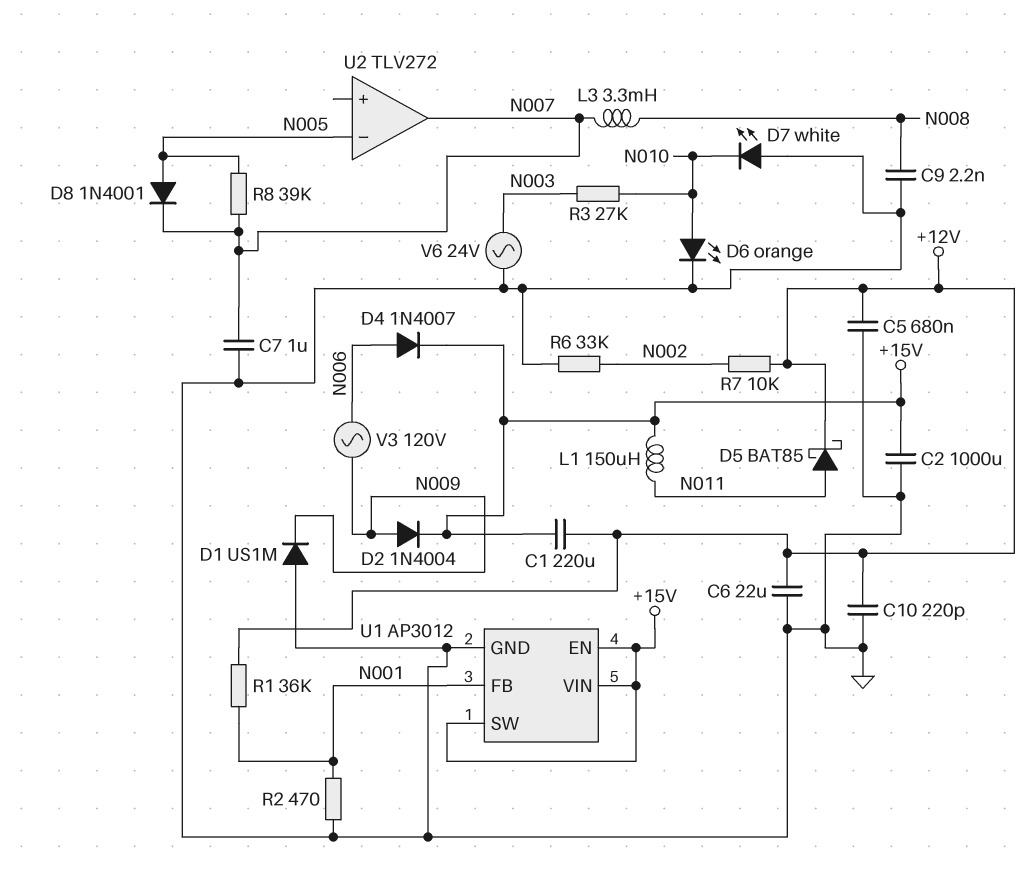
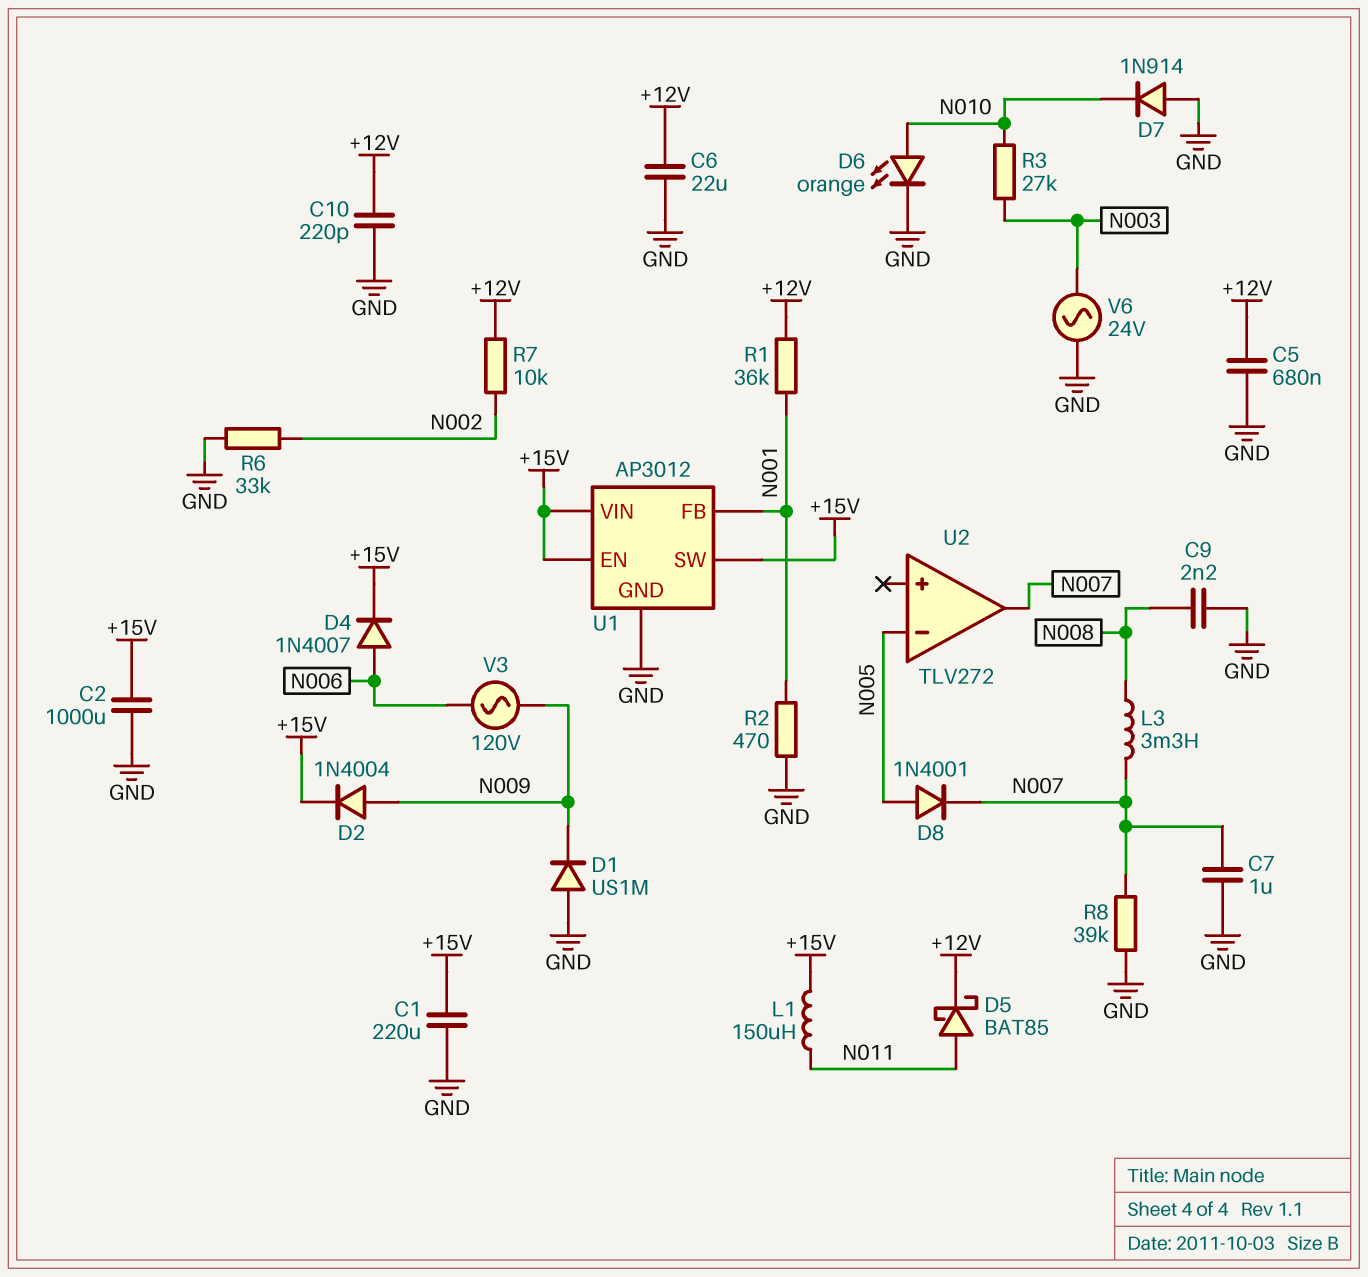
C1: 220uF (+12V, +15V) -> 220uF (+15V, GND)
D7: LED white (A GND, K N010) -> diode 1N914 (A GND, K N010)
R8: 39k (N005, N007) -> 39k (GND, N007)

